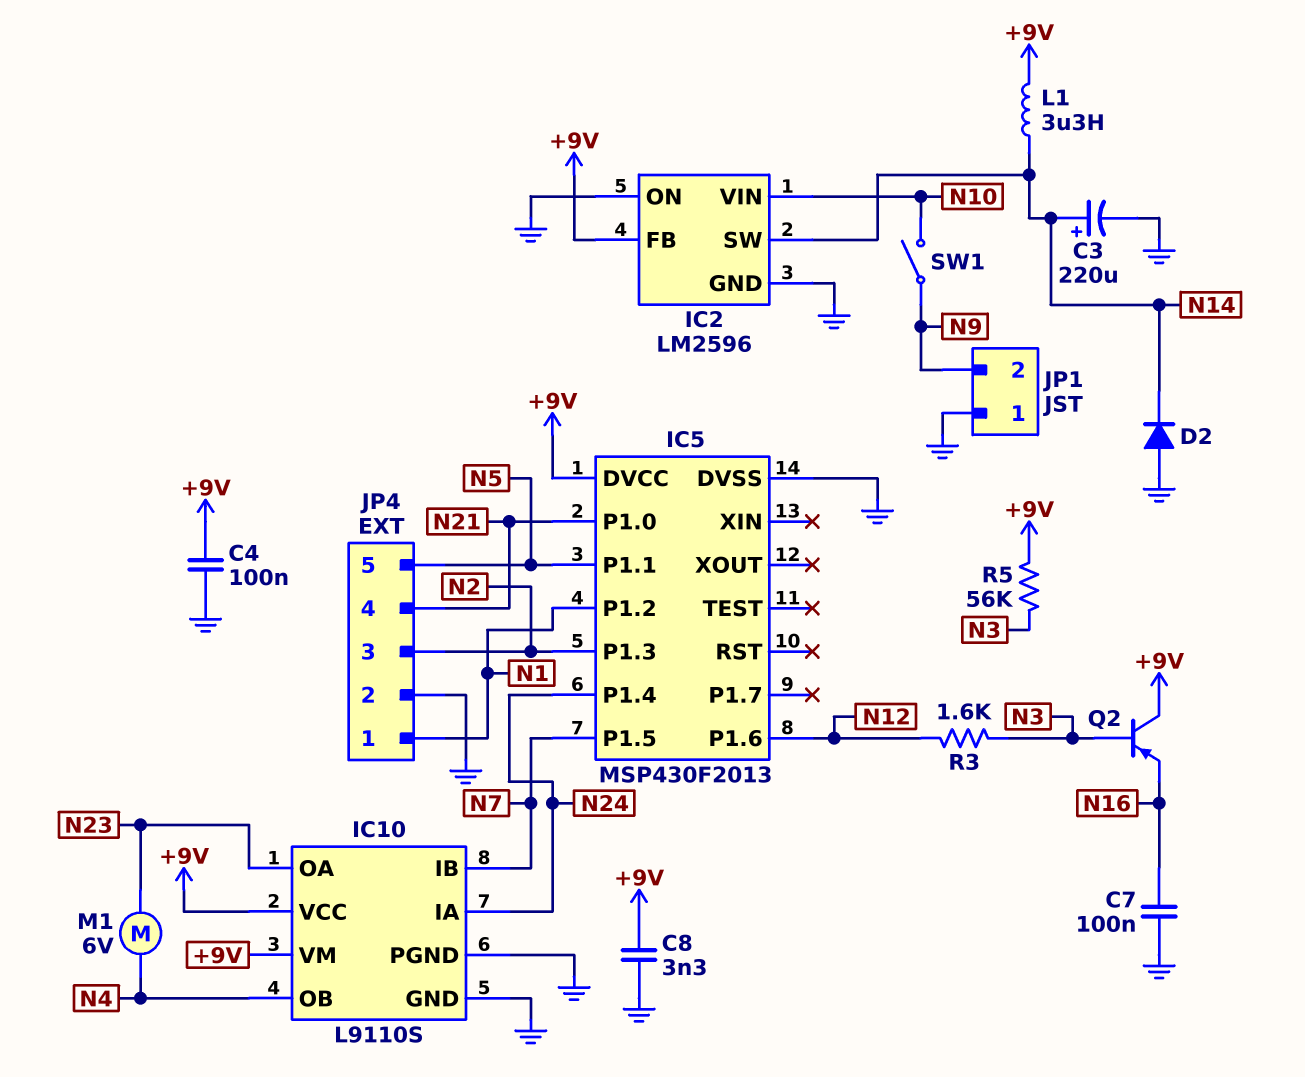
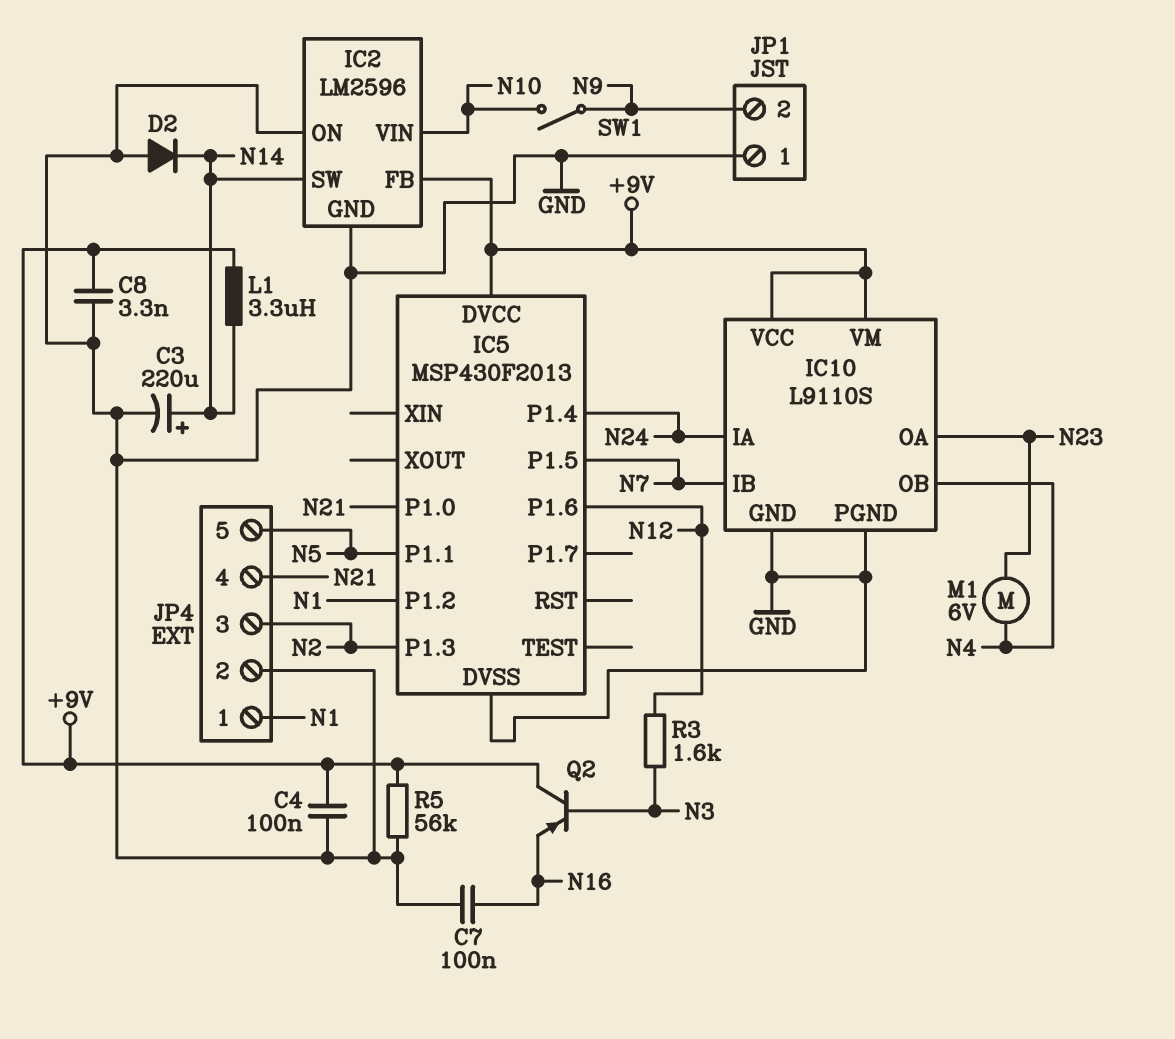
R5: 56k (+9V, N3) -> 56k (+9V, GND)

